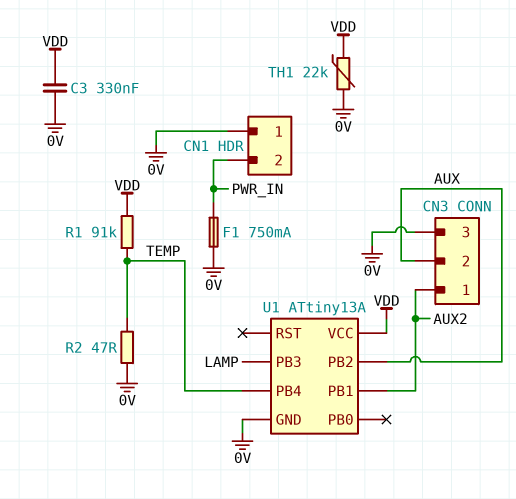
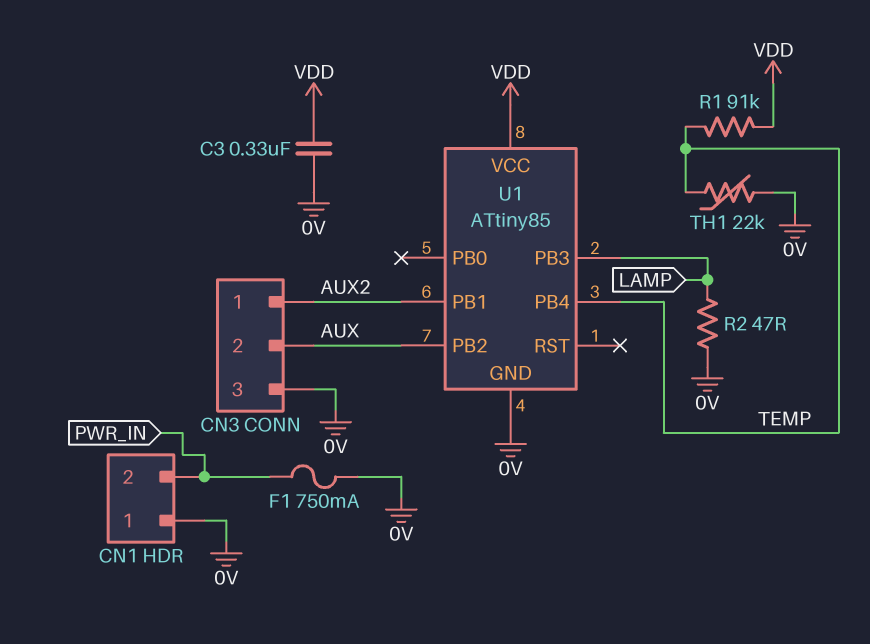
R2: 47 (0V, TEMP) -> 47 (0V, LAMP)
TH1: 22k (0V, VDD) -> 22k (0V, TEMP)
U1: ATtiny13A -> ATtiny85

